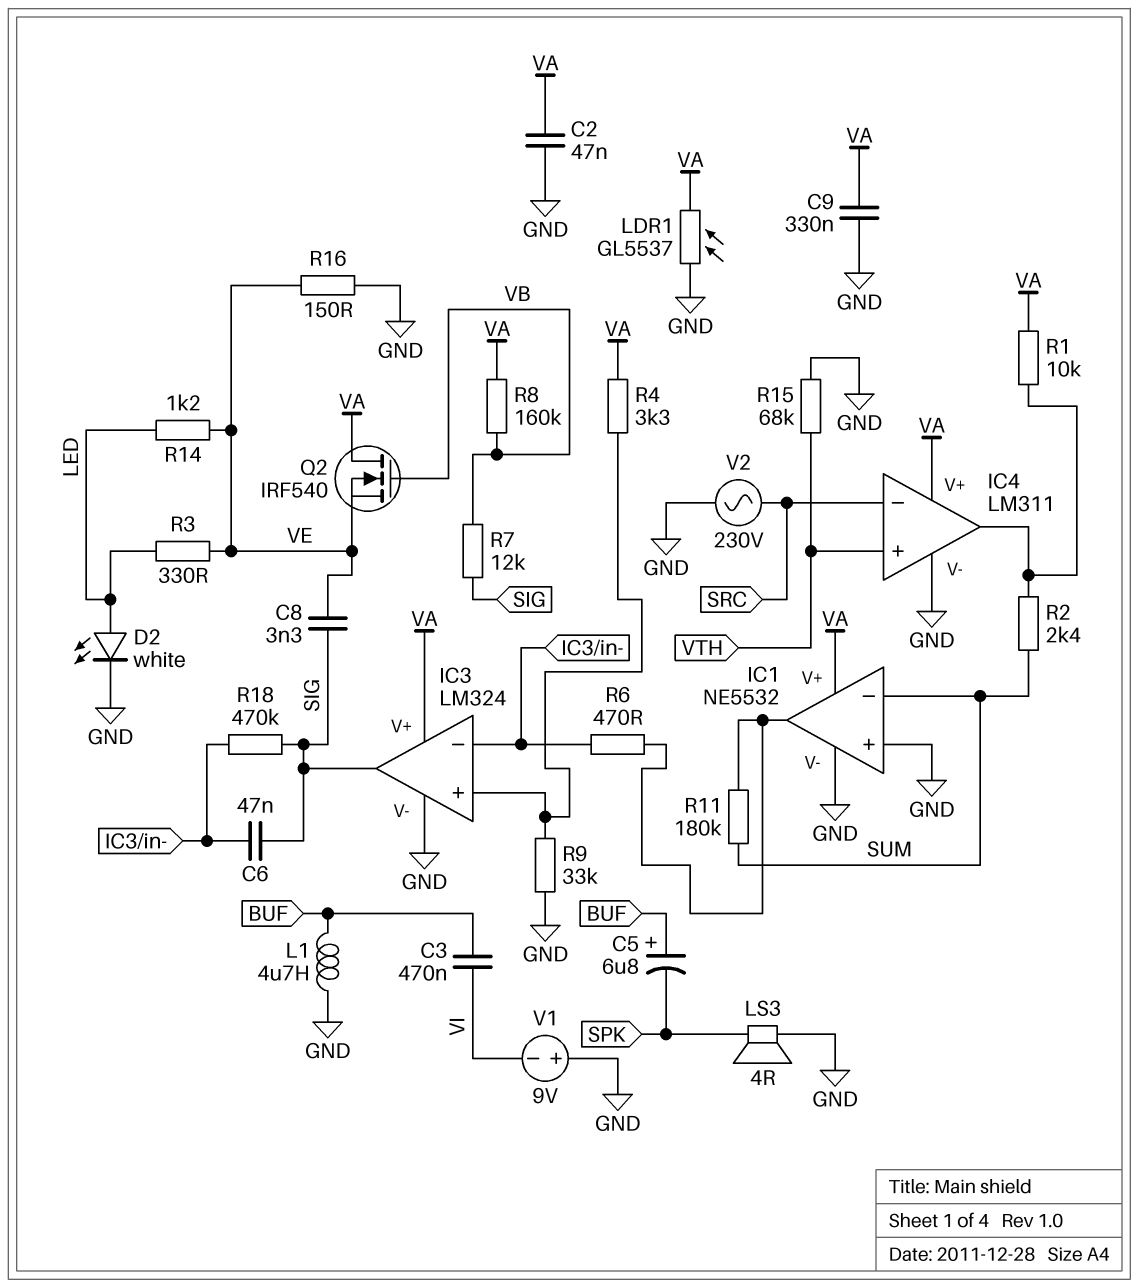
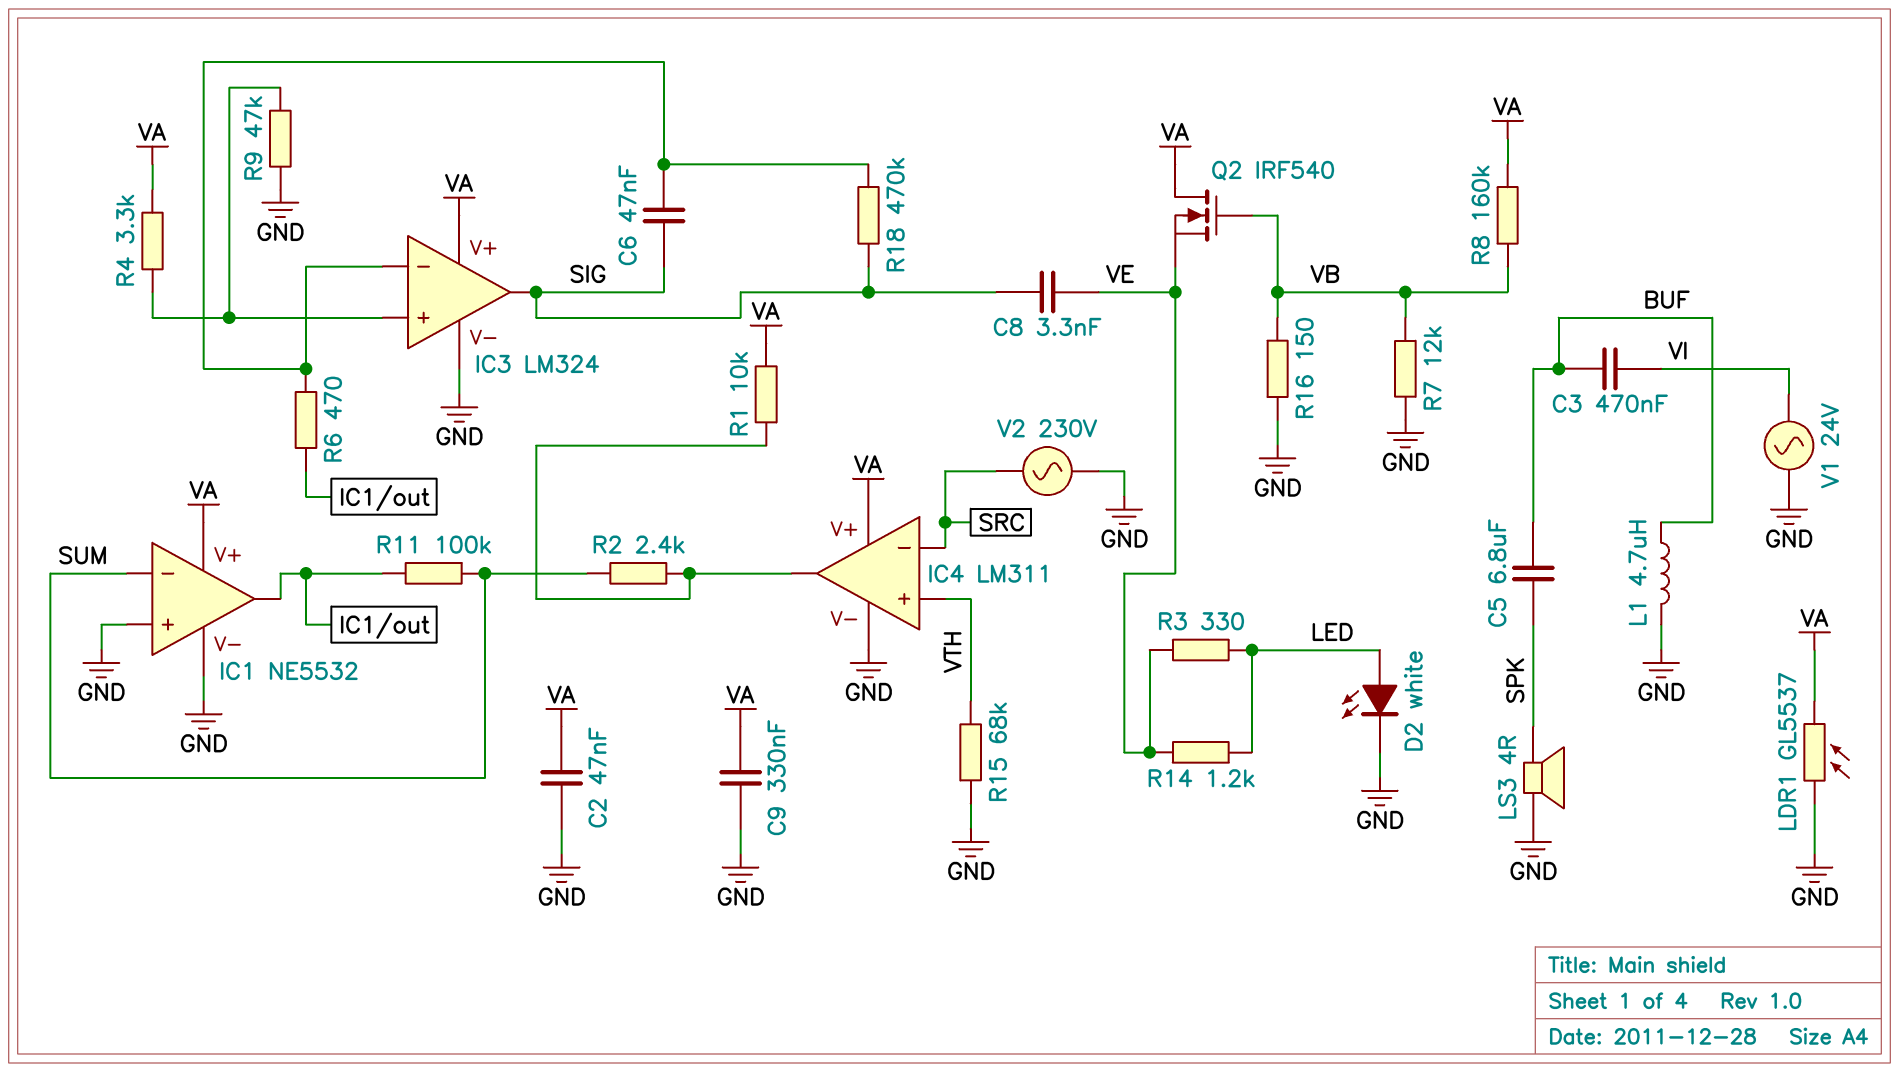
C5: 6.8uF (plus BUF, minus SPK) -> 6.8uF (BUF, SPK)
R7: 12k (SIG, VB) -> 12k (GND, VB)
R9: 33k (GND, IC3/in+) -> 47k (GND, IC3/in+)
R11: 180k (IC1/out, SUM) -> 100k (IC1/out, SUM)
R16: 150 (GND, VE) -> 150 (GND, VB)
V1: 9V (plus GND, minus VI) -> AC 24V (GND, VI)

